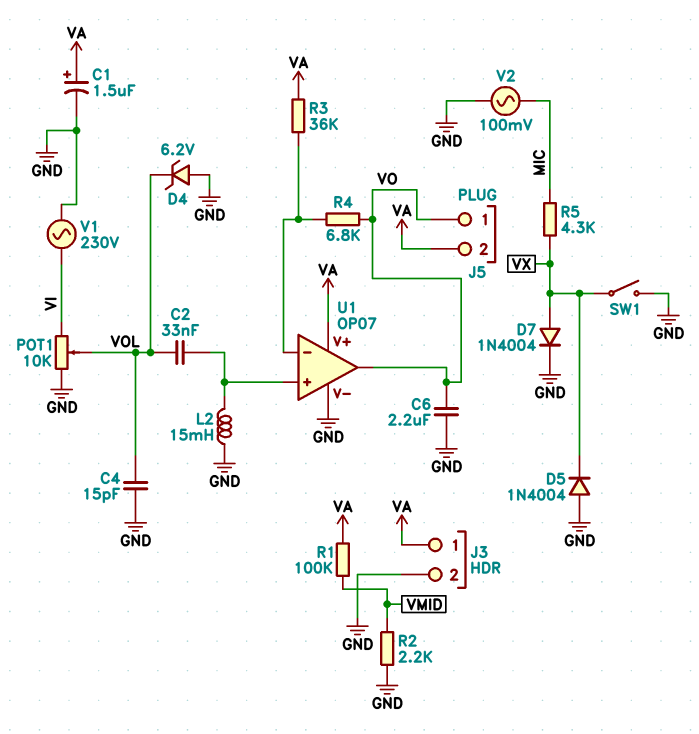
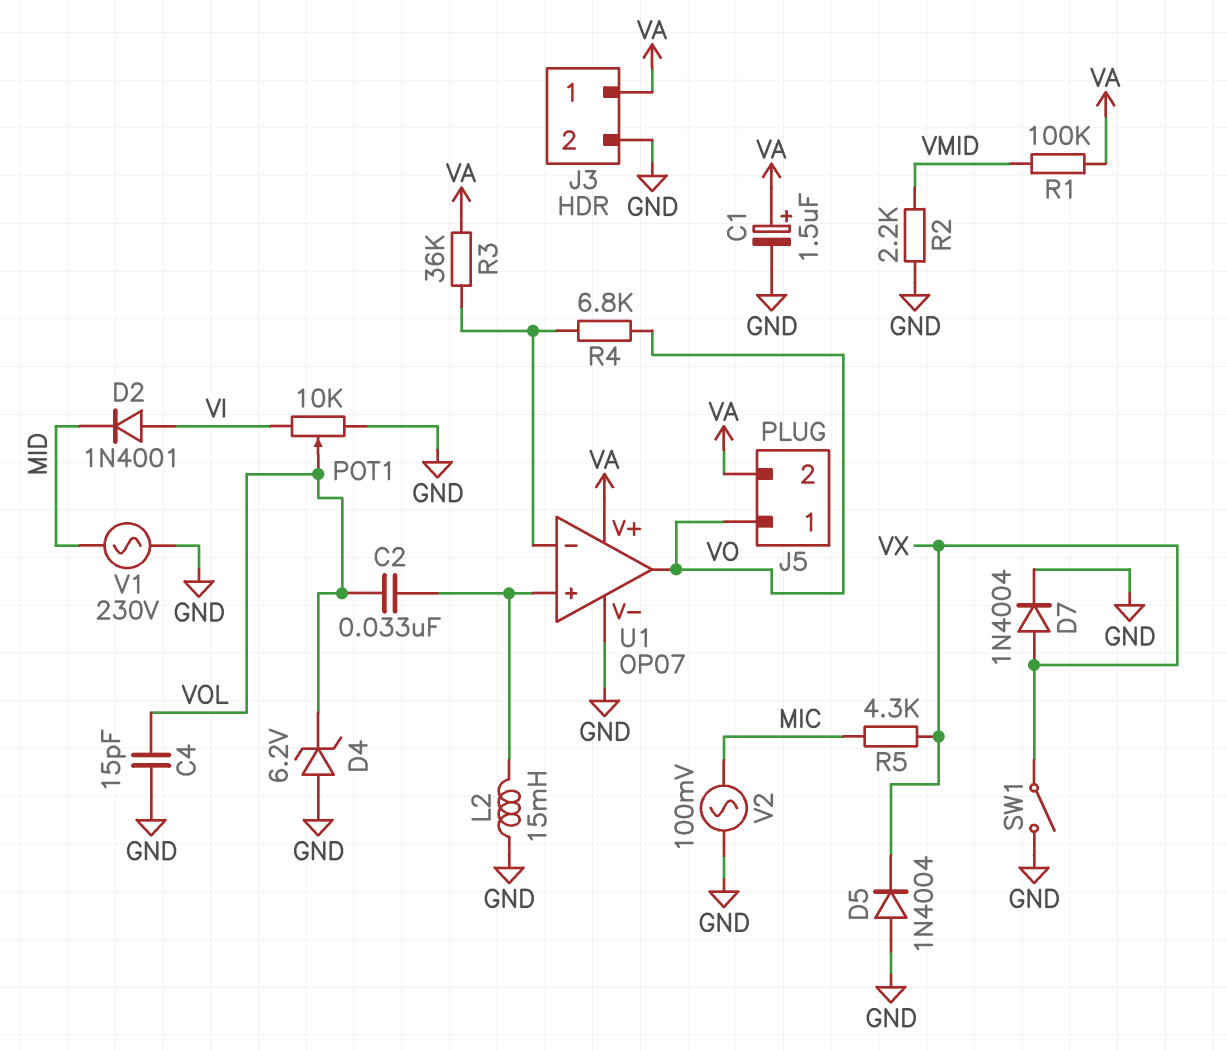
C6: 2.2uF (GND, VO) -> none
D2: none -> diode 1N4001 (A VI, K MID)
V1: AC 230V (GND, VI) -> AC 230V (GND, MID)

